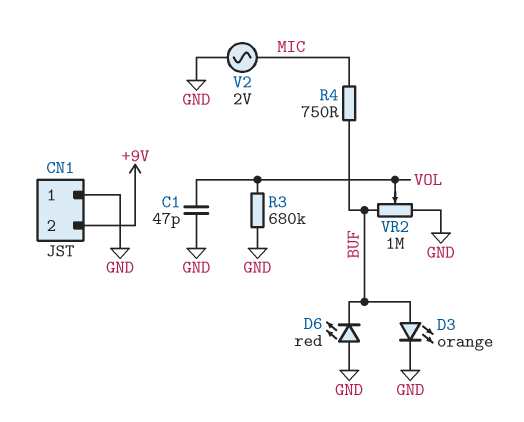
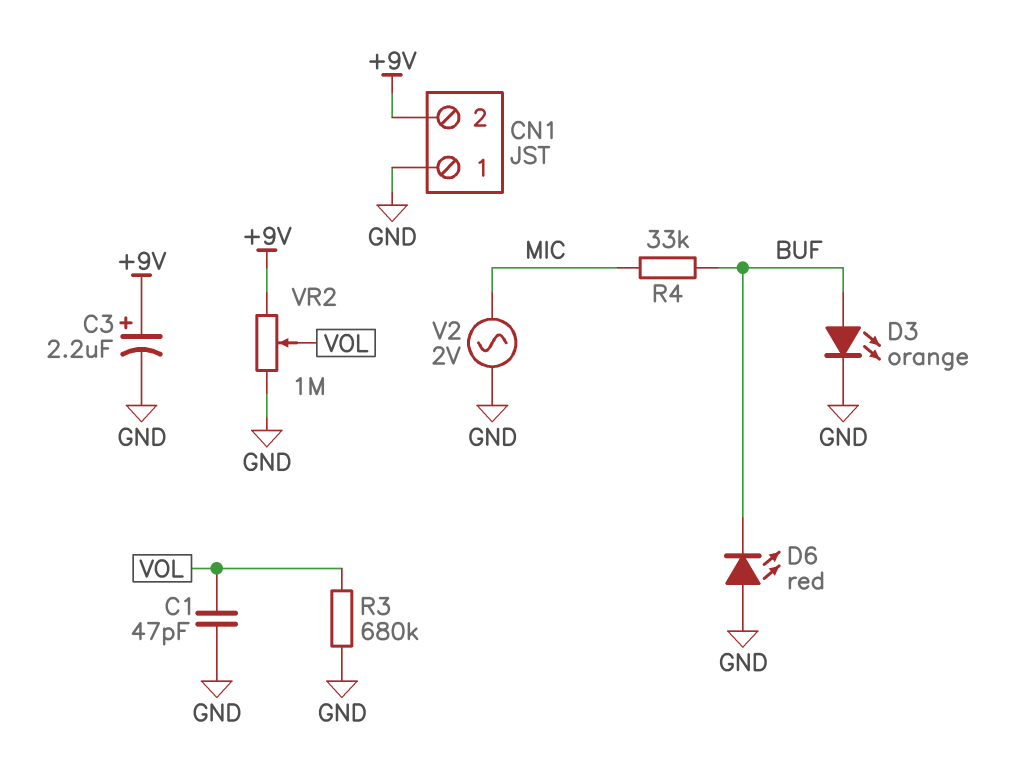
C3: none -> 2.2uF (plus +9V, minus GND)
R4: 750 (BUF, MIC) -> 33k (BUF, MIC)
VR2: 1M (BUF, GND, wiper VOL) -> 1M (+9V, GND, wiper VOL)

